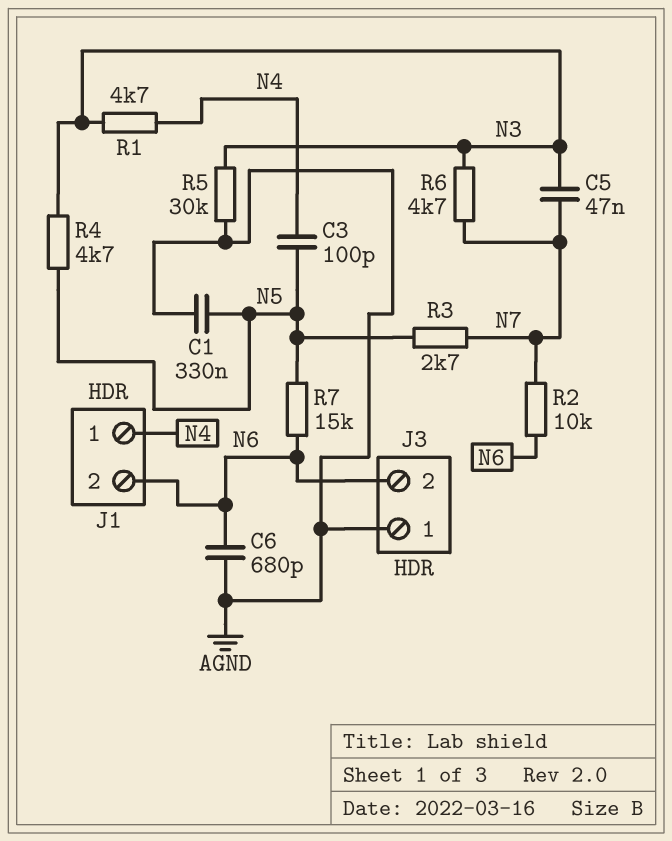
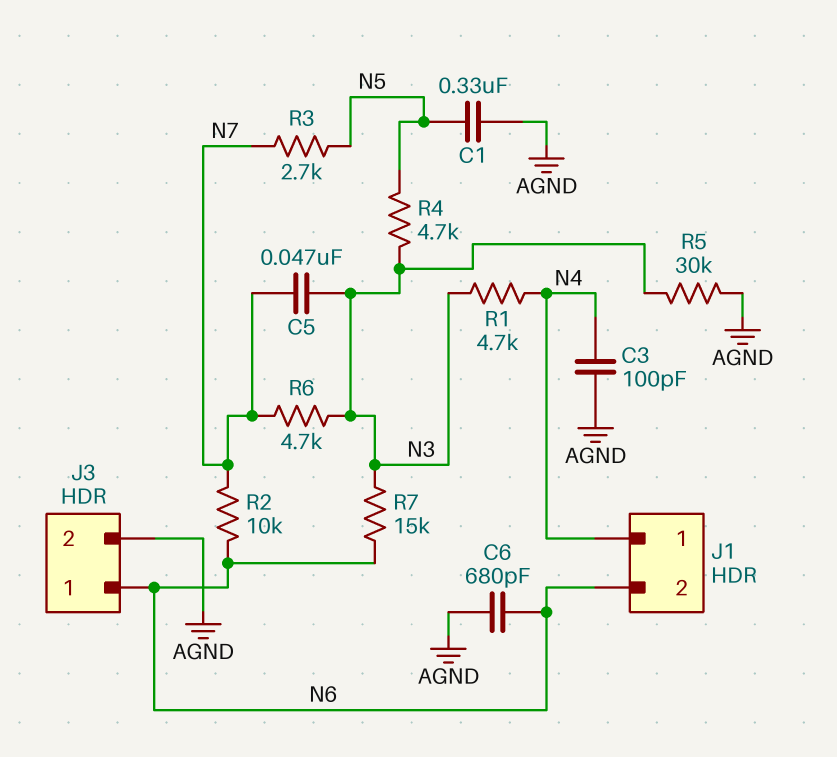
C3: 100pF (N4, N5) -> 100pF (AGND, N4)
J3 pin 1: AGND -> N6
J3 pin 2: N6 -> AGND
R7: 15k (N5, N6) -> 15k (N3, N6)

